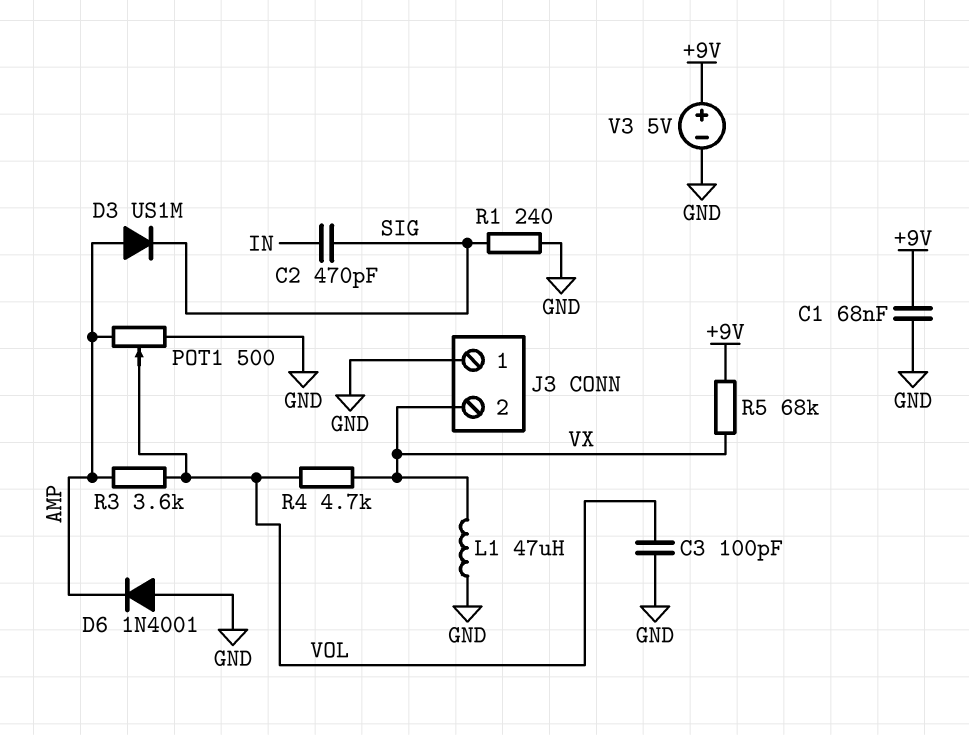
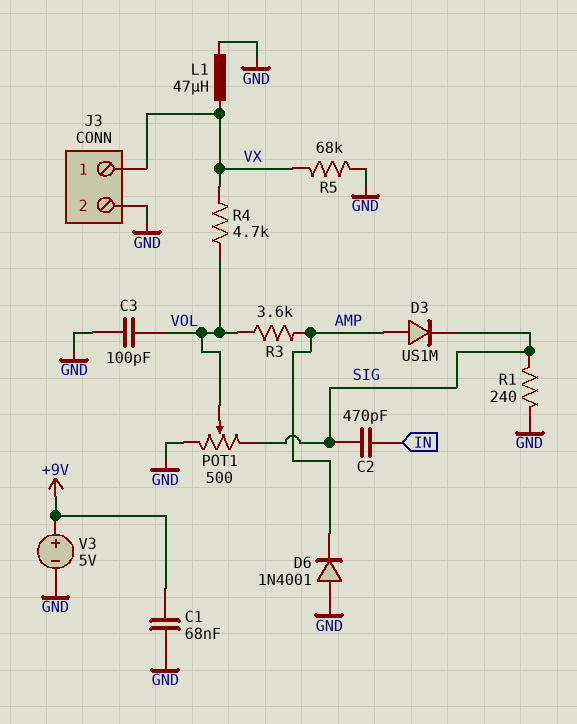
J3 pin 1: GND -> VX
J3 pin 2: VX -> GND
POT1: 500 (AMP, GND, wiper VOL) -> 500 (GND, SIG, wiper VOL)
R5: 68k (+9V, VX) -> 68k (GND, VX)

